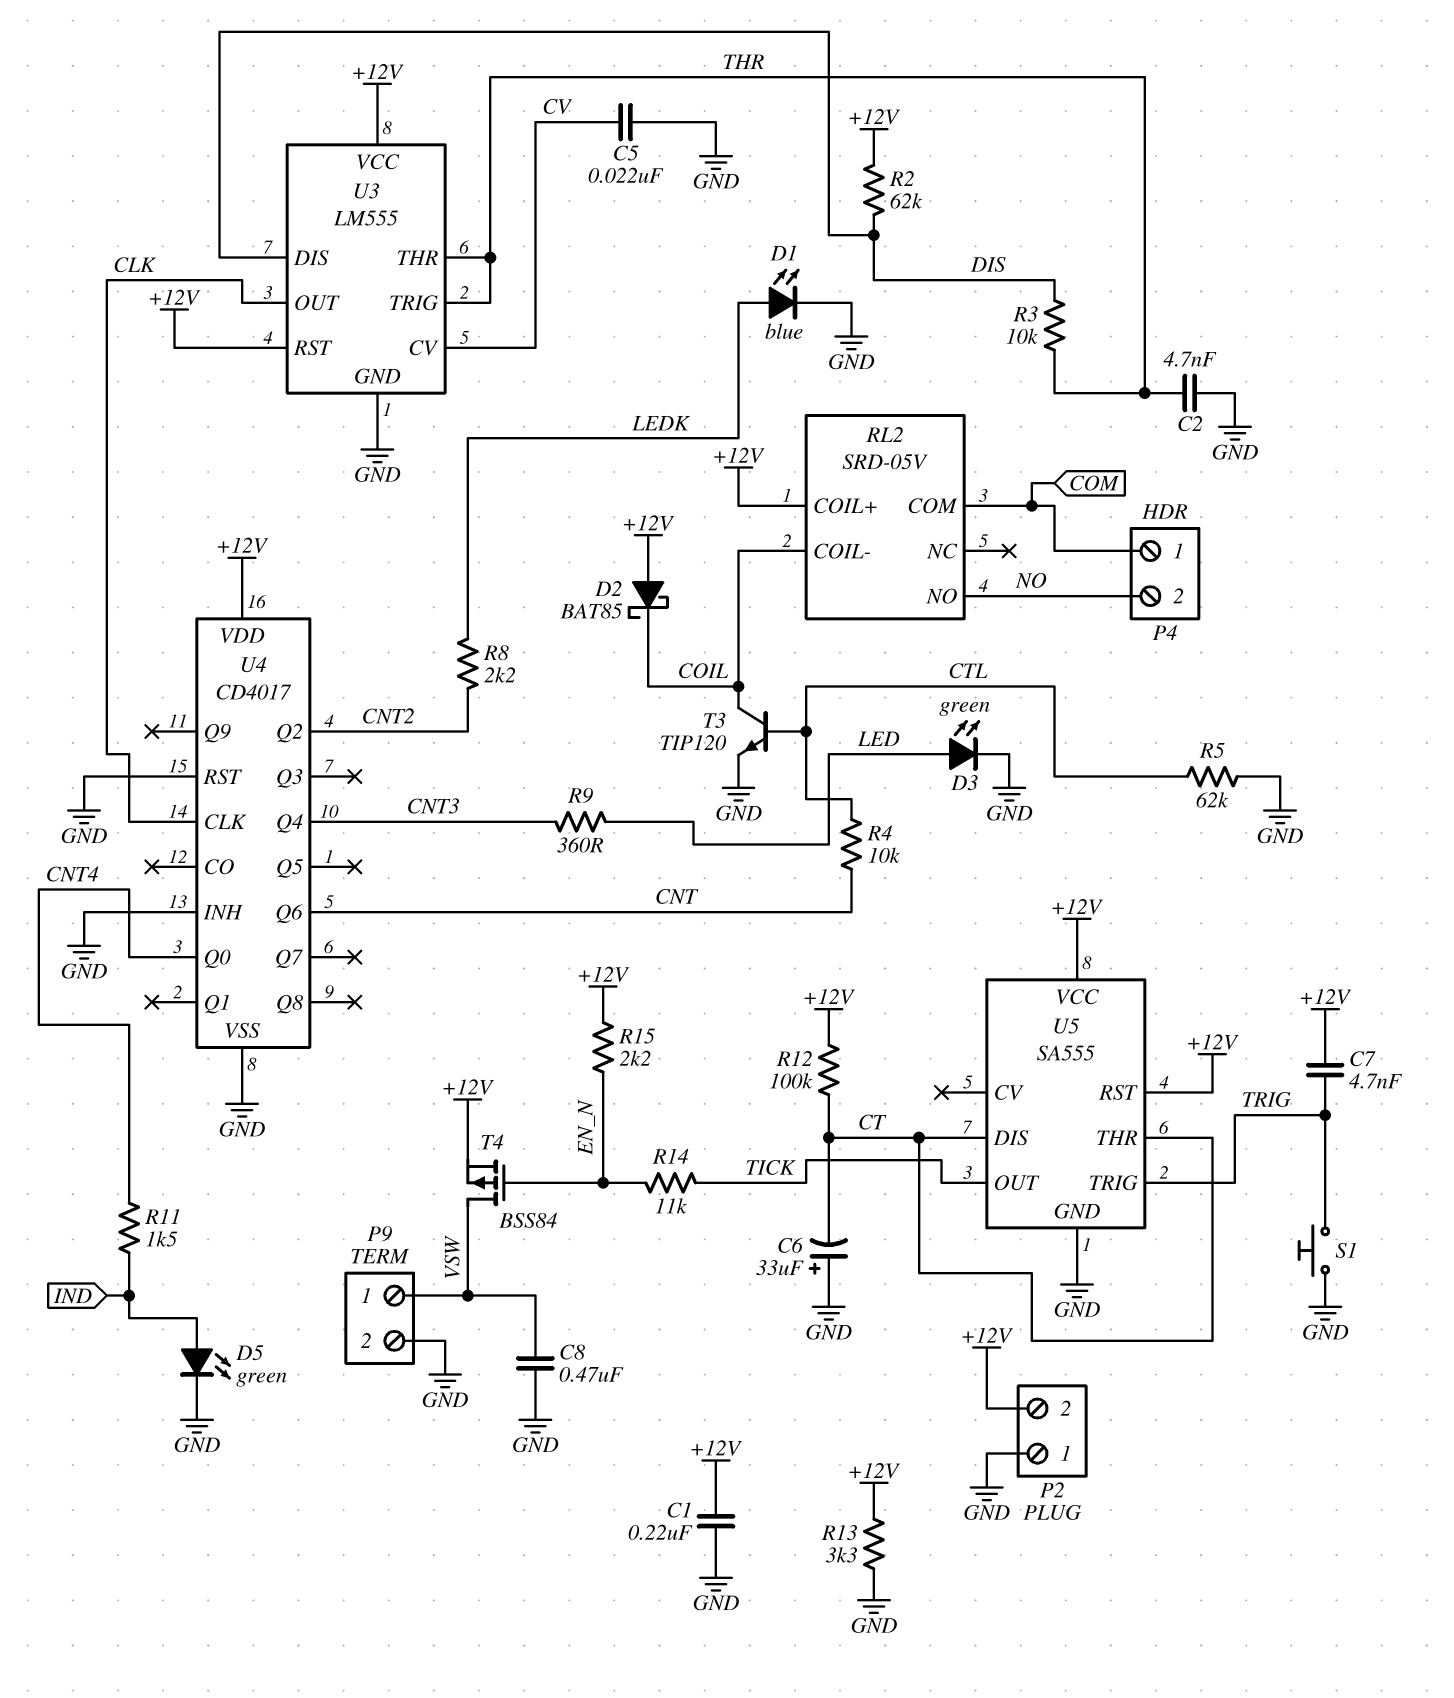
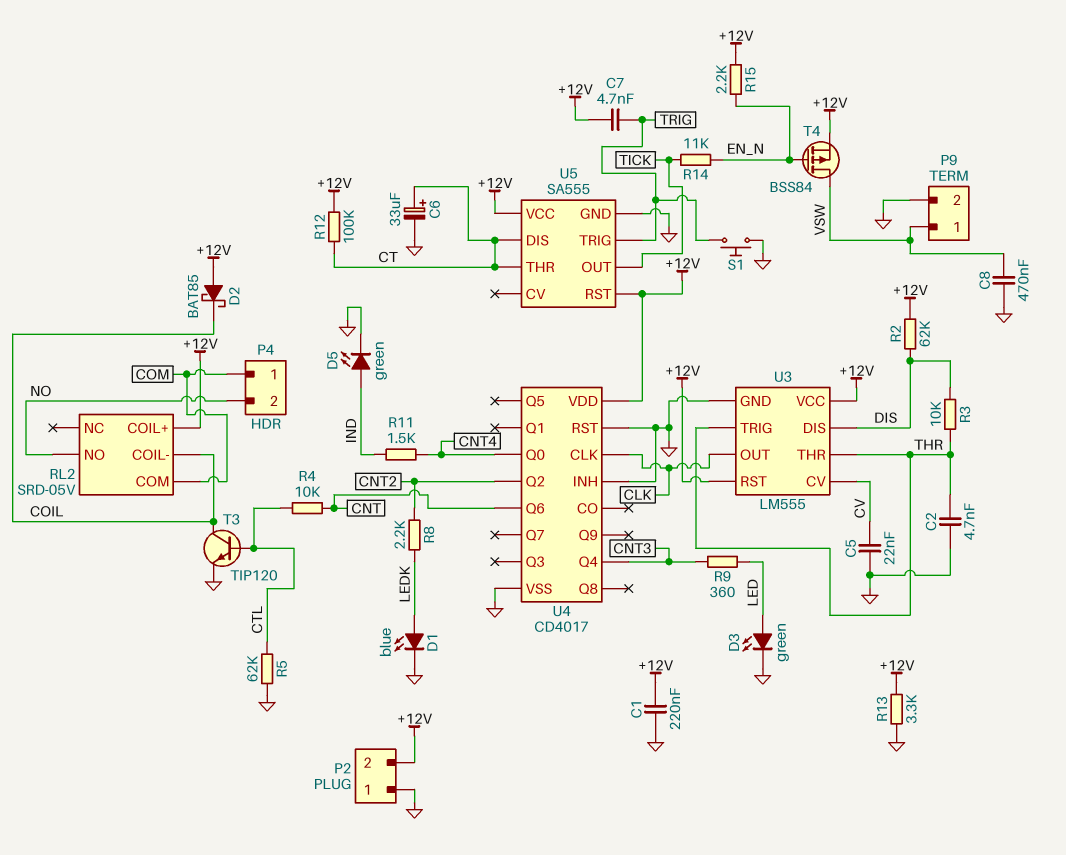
C6: 33uF (plus GND, minus CT) -> 33uF (plus CT, minus GND)

